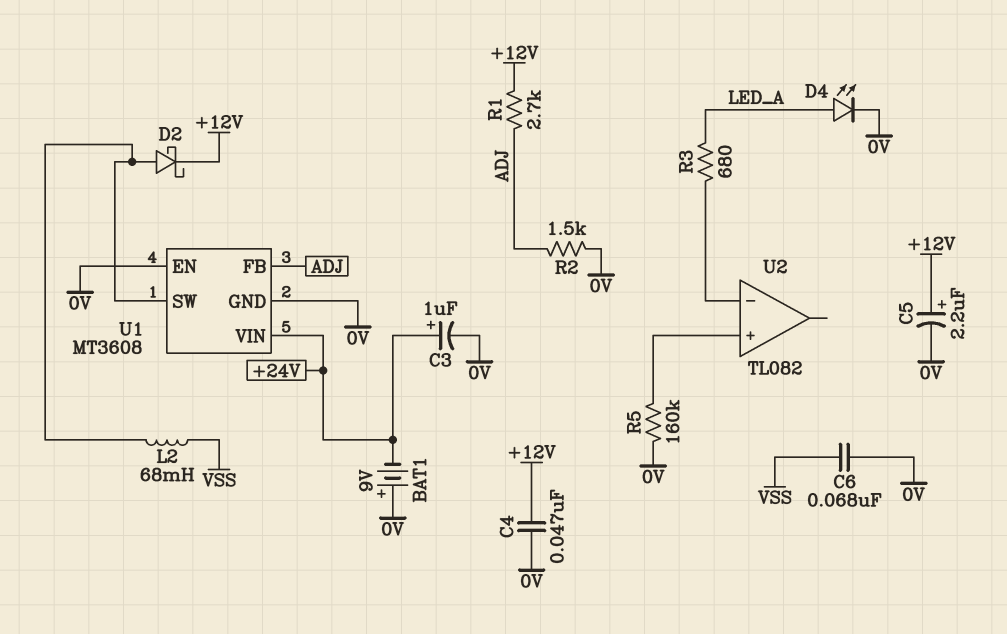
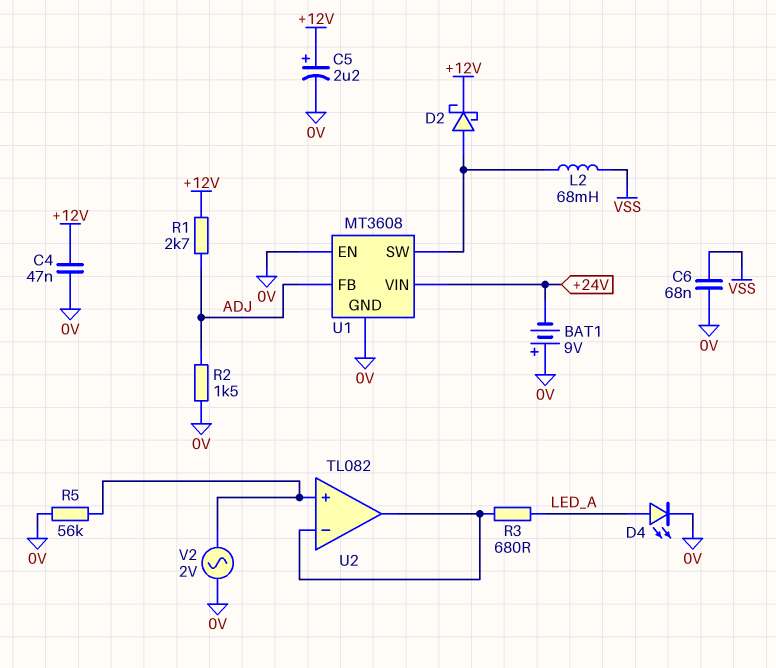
C3: 1uF (plus +24V, minus 0V) -> none
R5: 160k (0V, U2/in+) -> 56k (0V, U2/in+)
U2 pin out: none -> U2/in-
V2: none -> AC 2V (0V, U2/in+)

